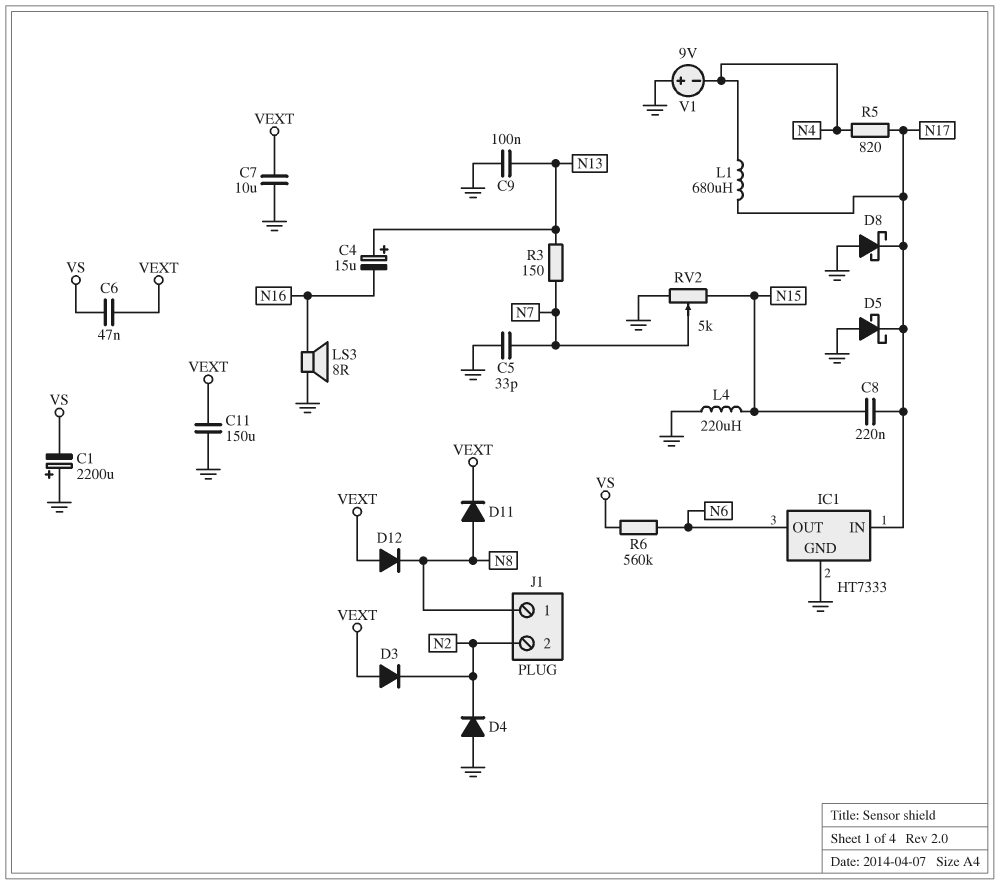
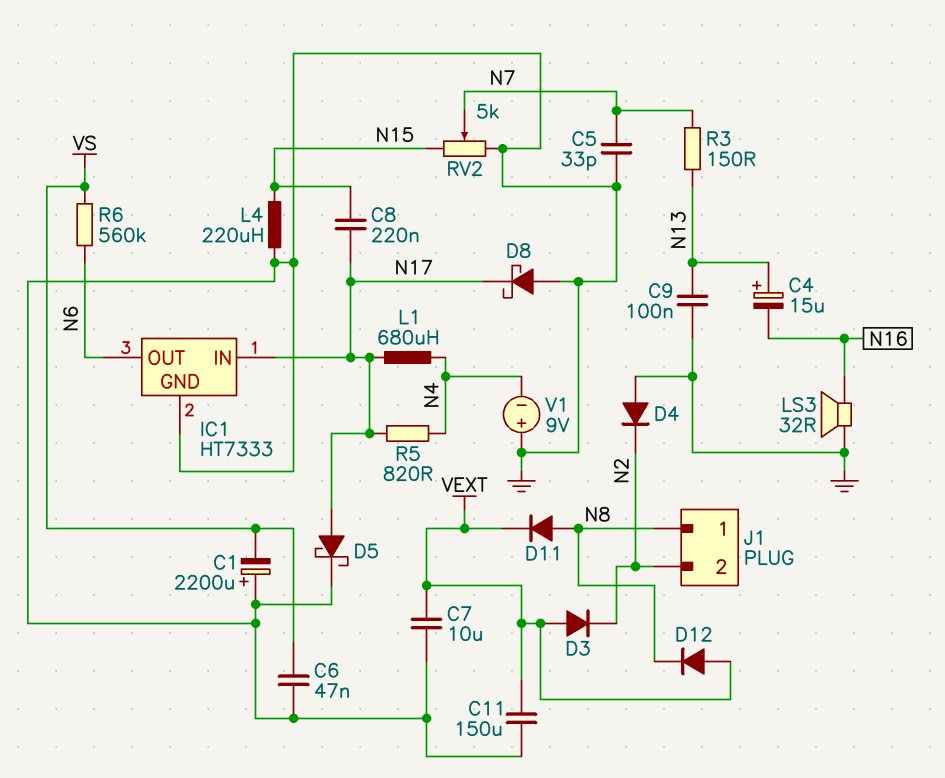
C6: 47nF (VEXT, VS) -> 47nF (GND, VS)
D5: schottky (A GND, K N17) -> schottky (A N17, K GND)
LS3: speaker 8R (GND, N16) -> speaker 32R (GND, N16)

